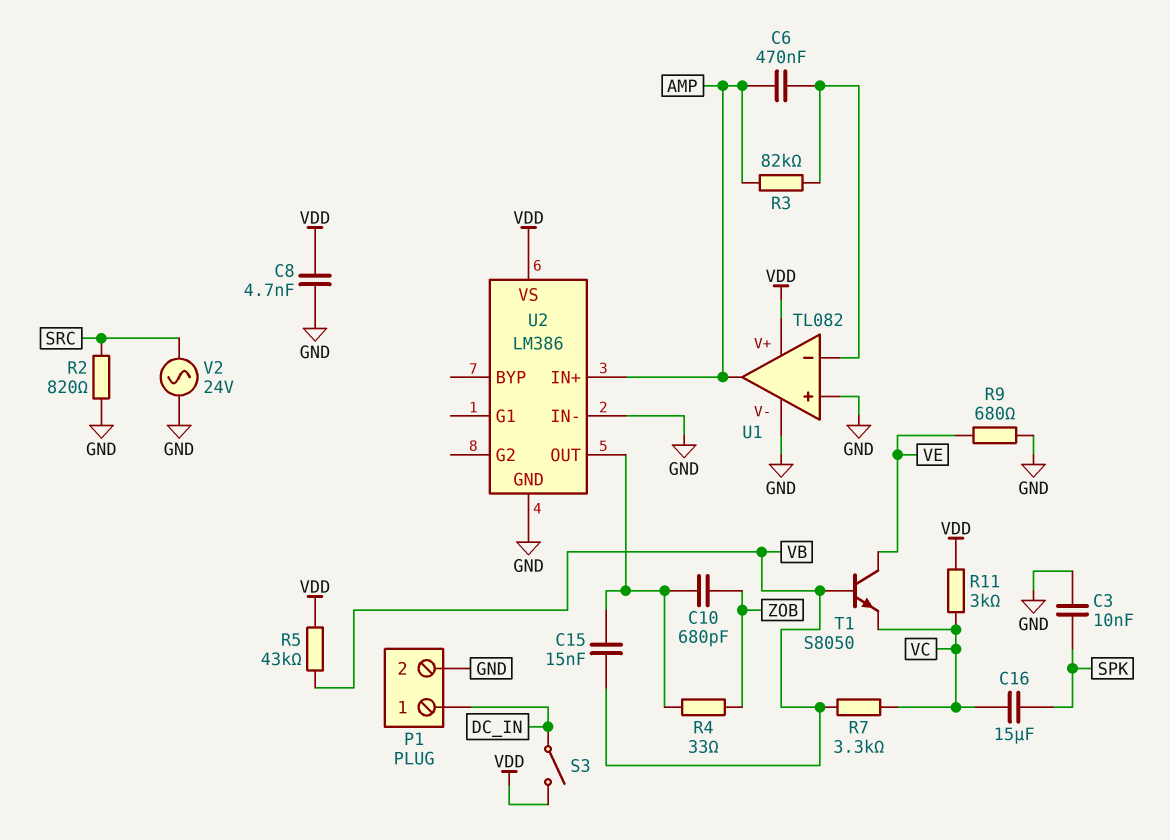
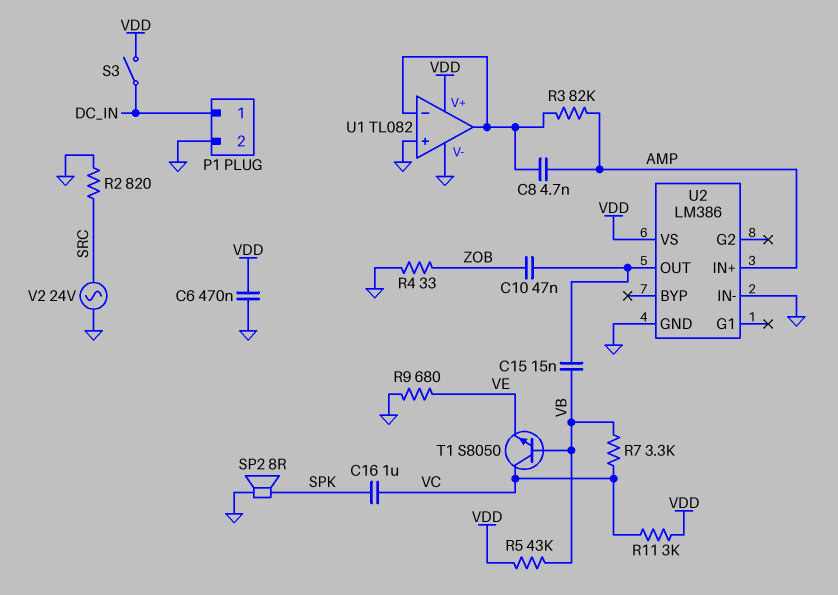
C3: 10nF (GND, SPK) -> none
C6: 470nF (AMP, U1/in-) -> 470nF (GND, VDD)
C8: 4.7nF (GND, VDD) -> 4.7nF (AMP, U1/in-)
C10: 680pF (U2/OUT, ZOB) -> 47nF (U2/OUT, ZOB)
C16: 15uF (SPK, VC) -> 1uF (SPK, VC)
R4: 33 (U2/OUT, ZOB) -> 33 (GND, ZOB)
SP2: none -> speaker 8R (GND, SPK)
T1: NPN S8050 (B VB, C VE, E VC) -> NPN S8050 (B VB, C VC, E VE)
U1 pin out: AMP -> U1/in-

